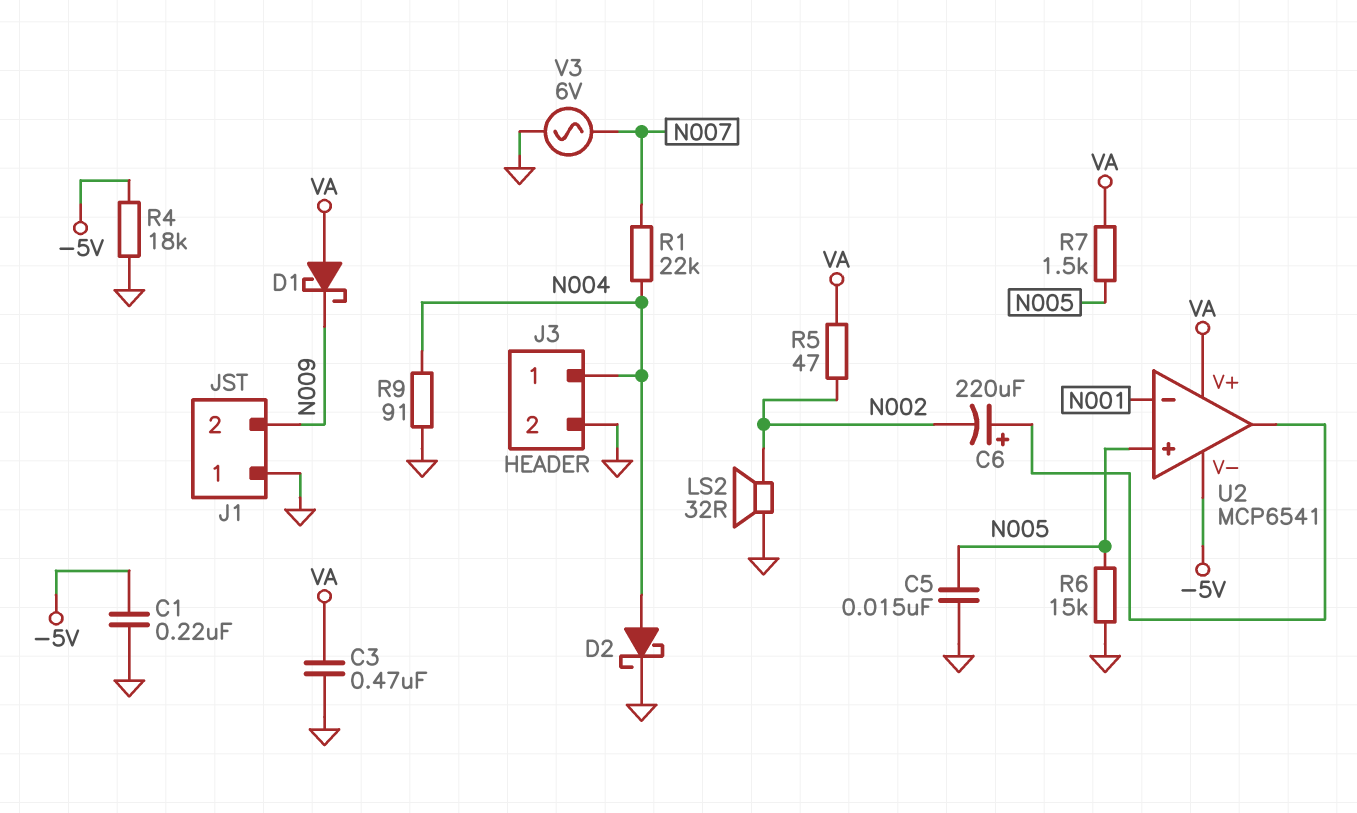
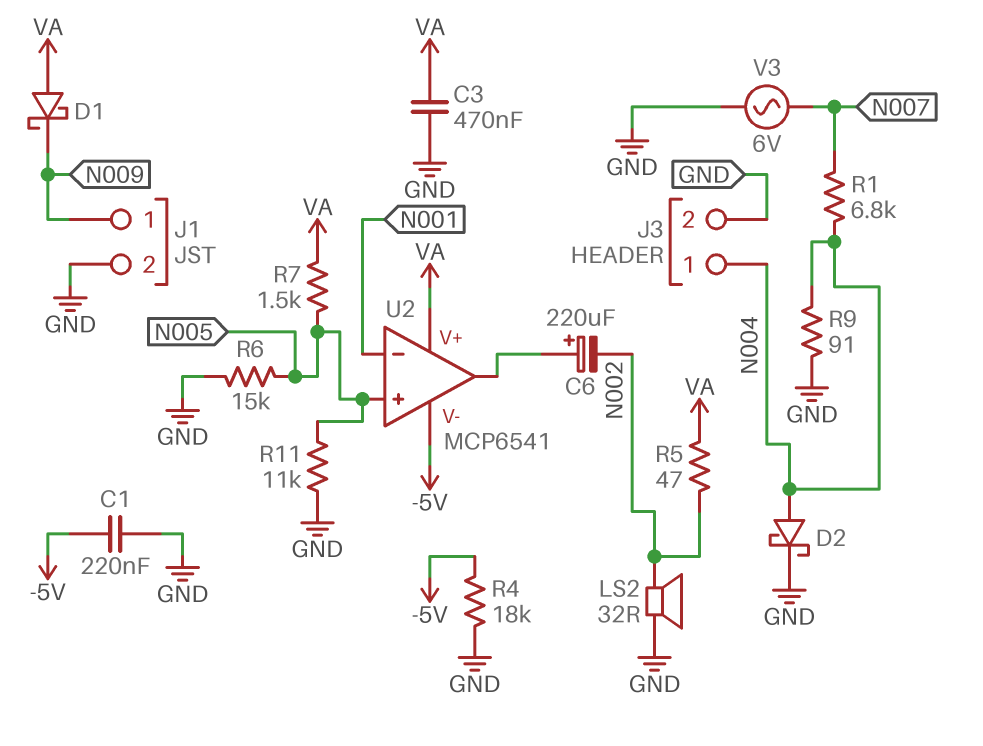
C5: 15nF (GND, N005) -> none
J1 pin 1: GND -> N009
J1 pin 2: N009 -> GND
R1: 22k (N004, N007) -> 6.8k (N004, N007)
R11: none -> 11k (GND, N005)

